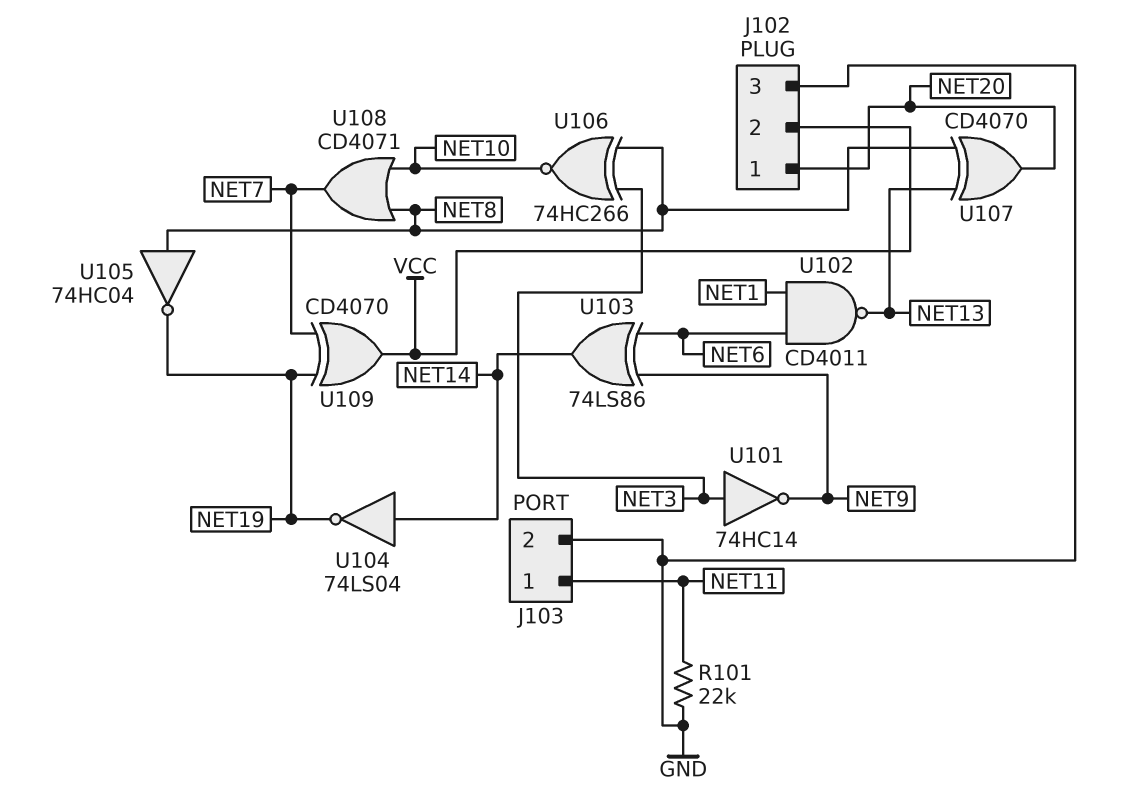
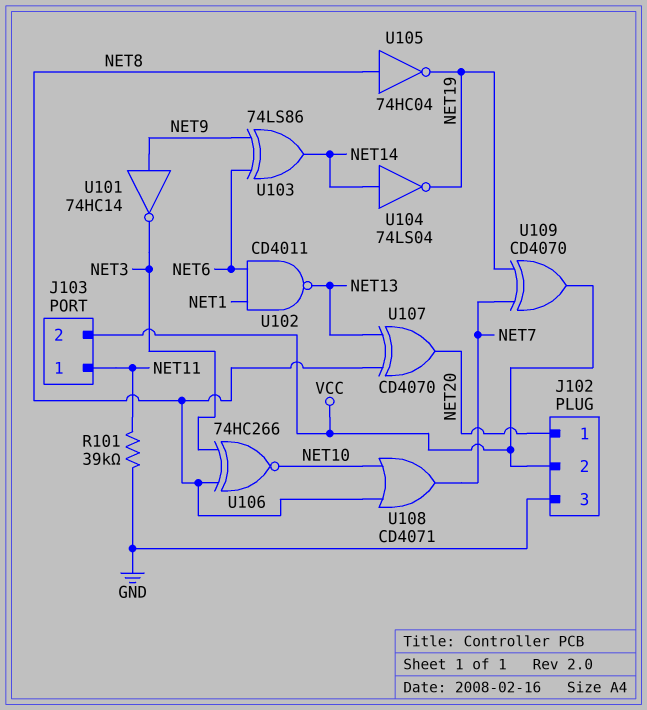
J103 pin 2: GND -> VCC
R101: 22k (GND, NET11) -> 39k (GND, NET11)
U101: NOT 74HC14 (in NET3, out NET9) -> NOT 74HC14 (in NET9, out NET3)

